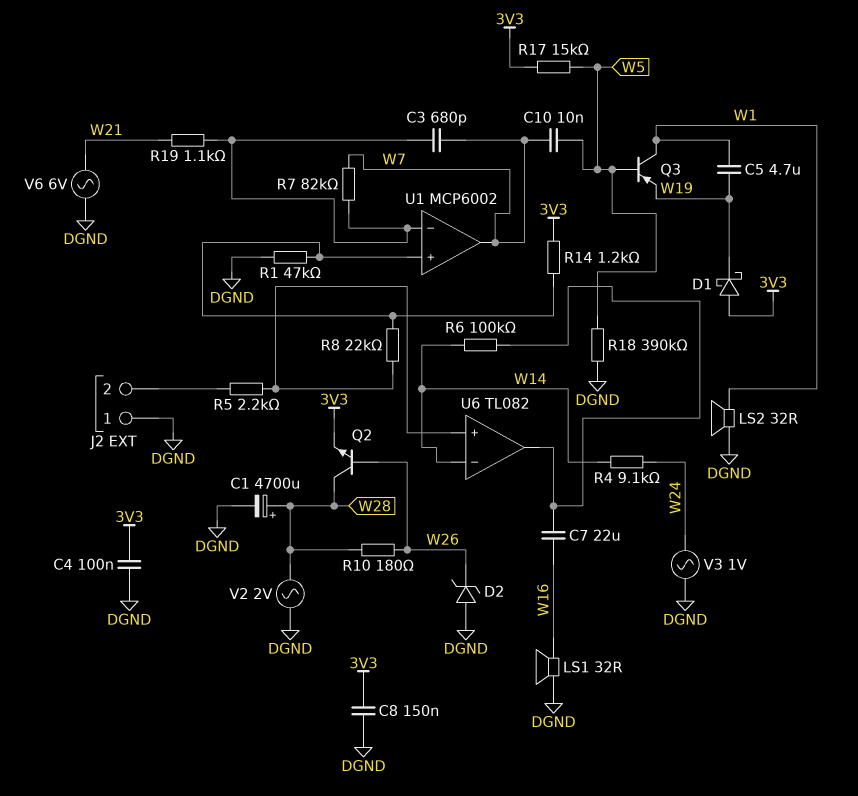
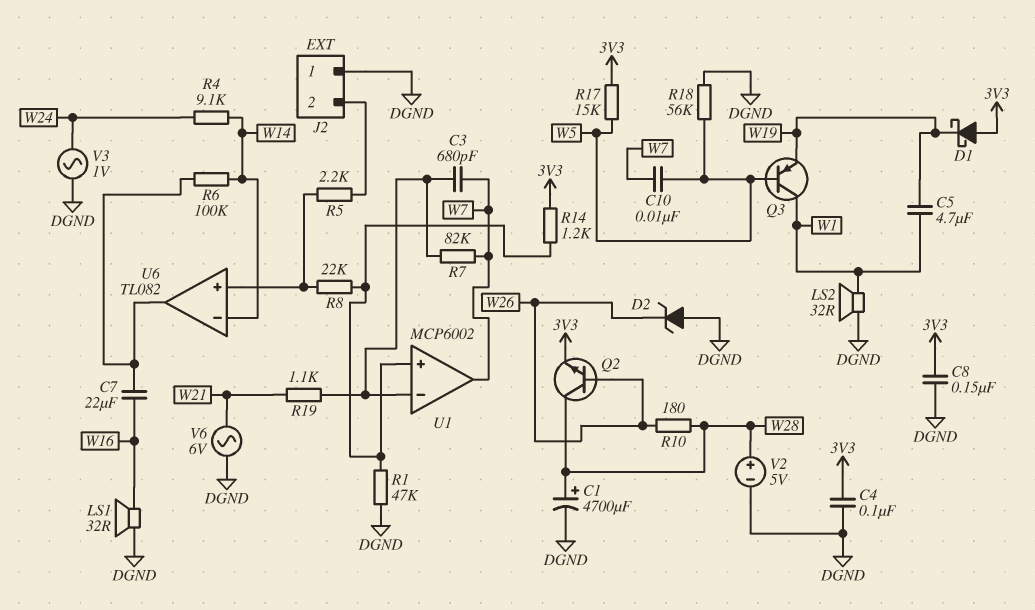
R18: 390k (DGND, W5) -> 56k (DGND, W5)
V2: AC 2V (DGND, W28) -> 5V (plus W28, minus DGND)

